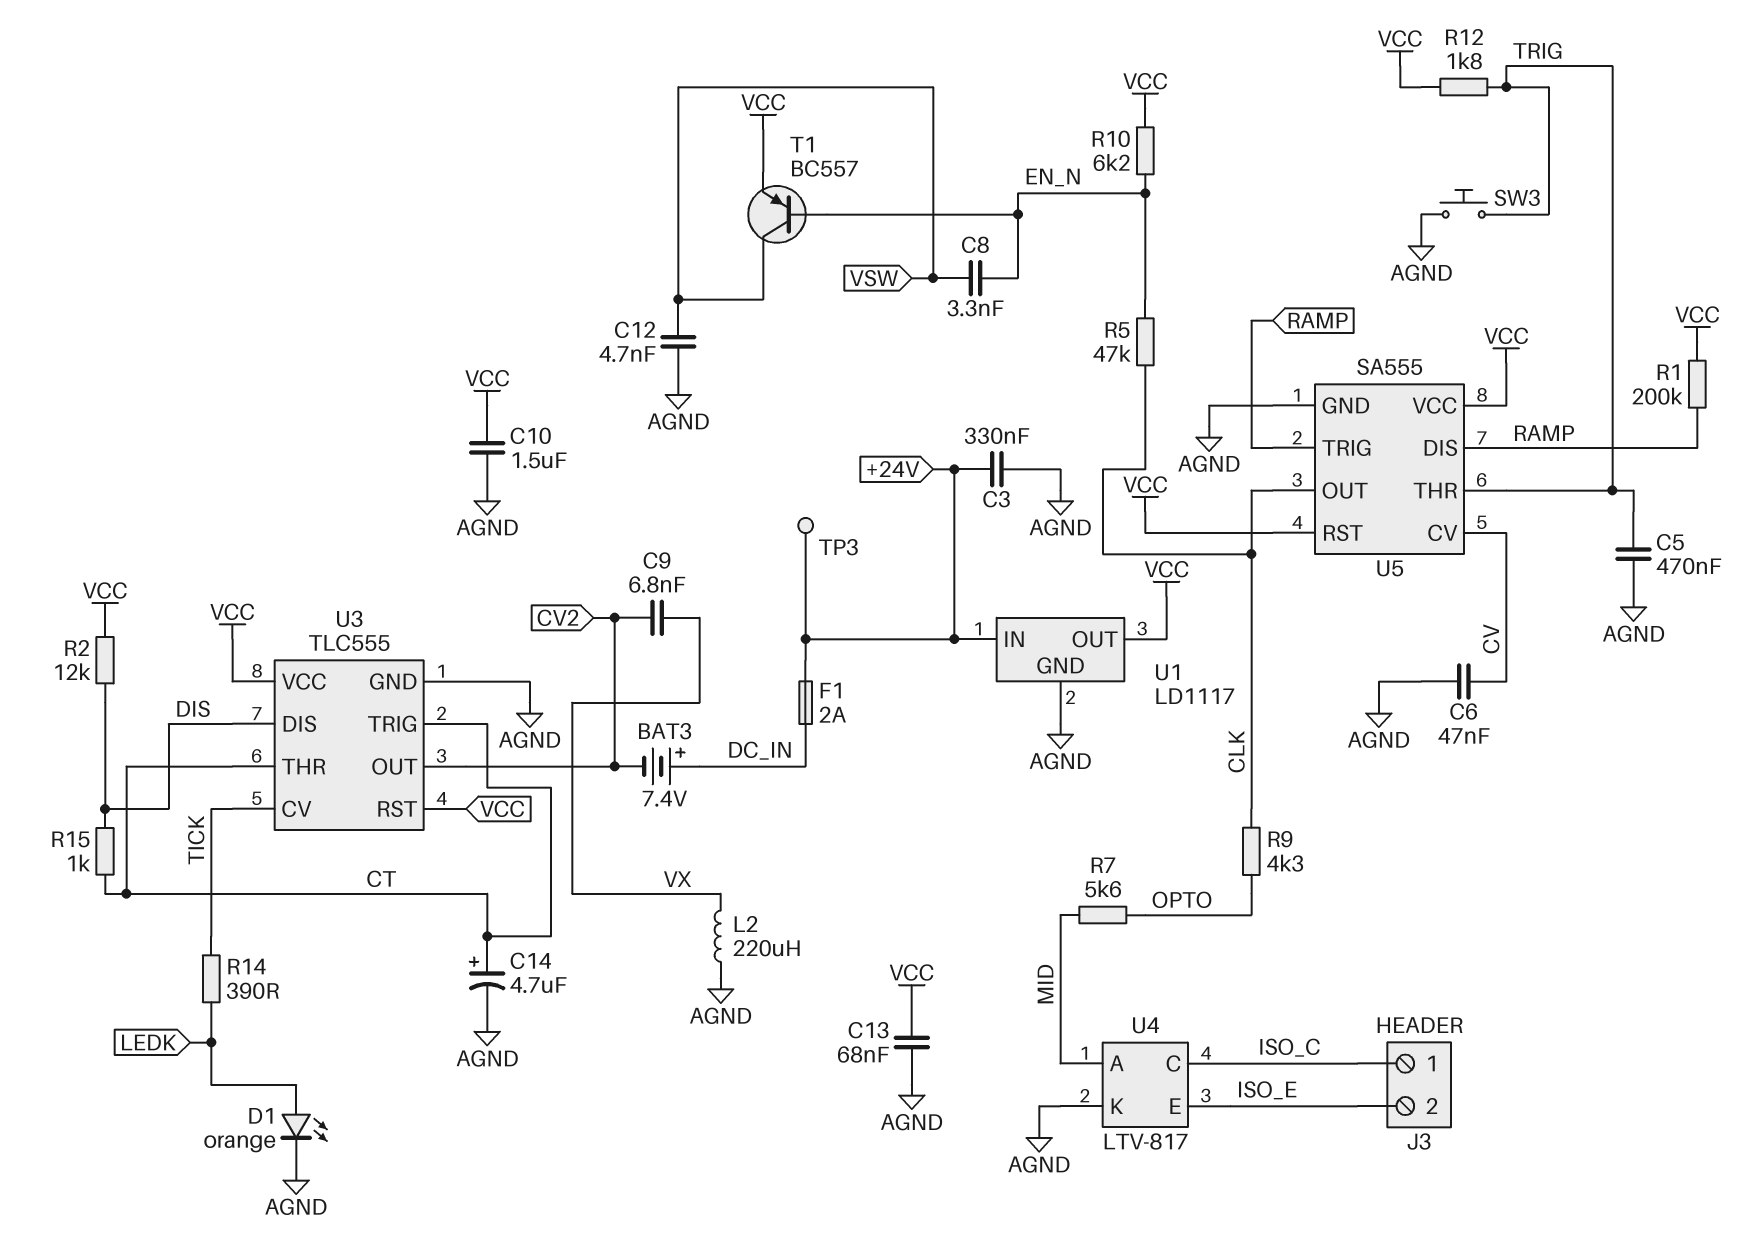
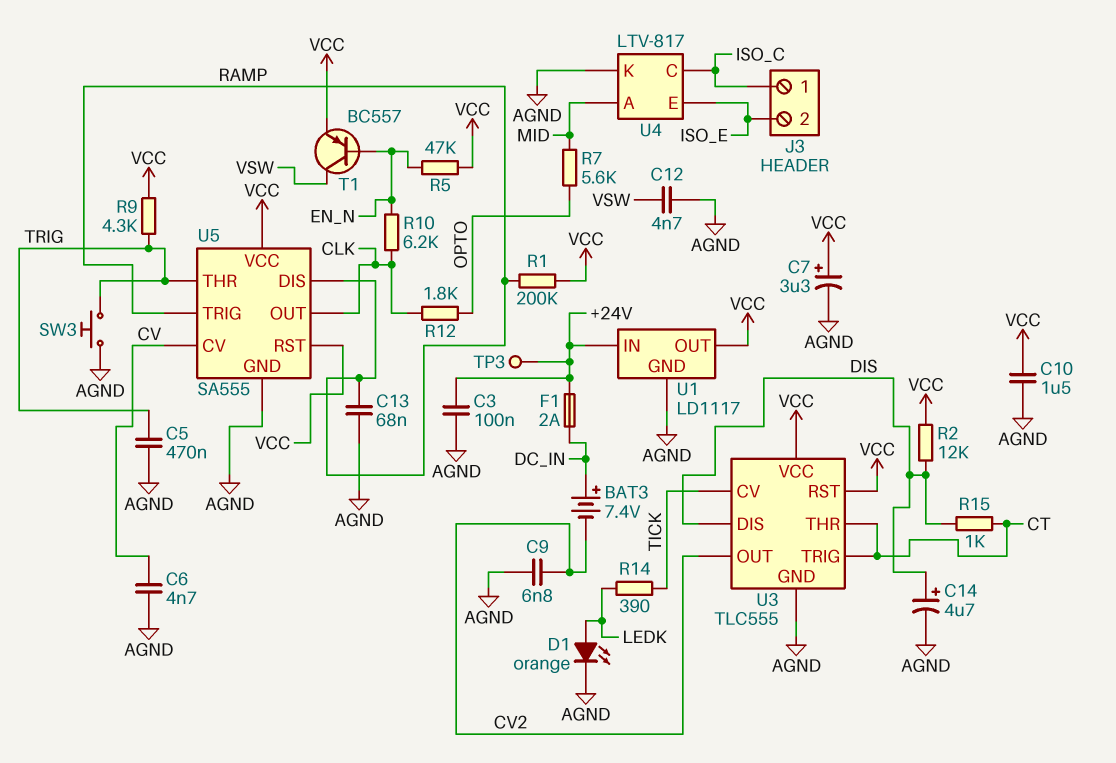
C3: 330nF (+24V, AGND) -> 100nF (+24V, AGND)
C6: 47nF (AGND, CV) -> 4.7nF (AGND, CV)
C7: none -> 3.3uF (plus VCC, minus AGND)
C8: 3.3nF (EN_N, VSW) -> none
C9: 6.8nF (CV2, VX) -> 6.8nF (AGND, CV2)
C13: 68nF (AGND, VCC) -> 68nF (AGND, RAMP)
C14: 4.7uF (plus CT, minus AGND) -> 4.7uF (plus DIS, minus AGND)
L2: 220uH (AGND, VX) -> none
R5: 47k (CLK, EN_N) -> 47k (EN_N, VCC)
R9: 4.3k (CLK, OPTO) -> 4.3k (TRIG, VCC)
R10: 6.2k (EN_N, VCC) -> 6.2k (CLK, EN_N)
R12: 1.8k (TRIG, VCC) -> 1.8k (CLK, OPTO)

